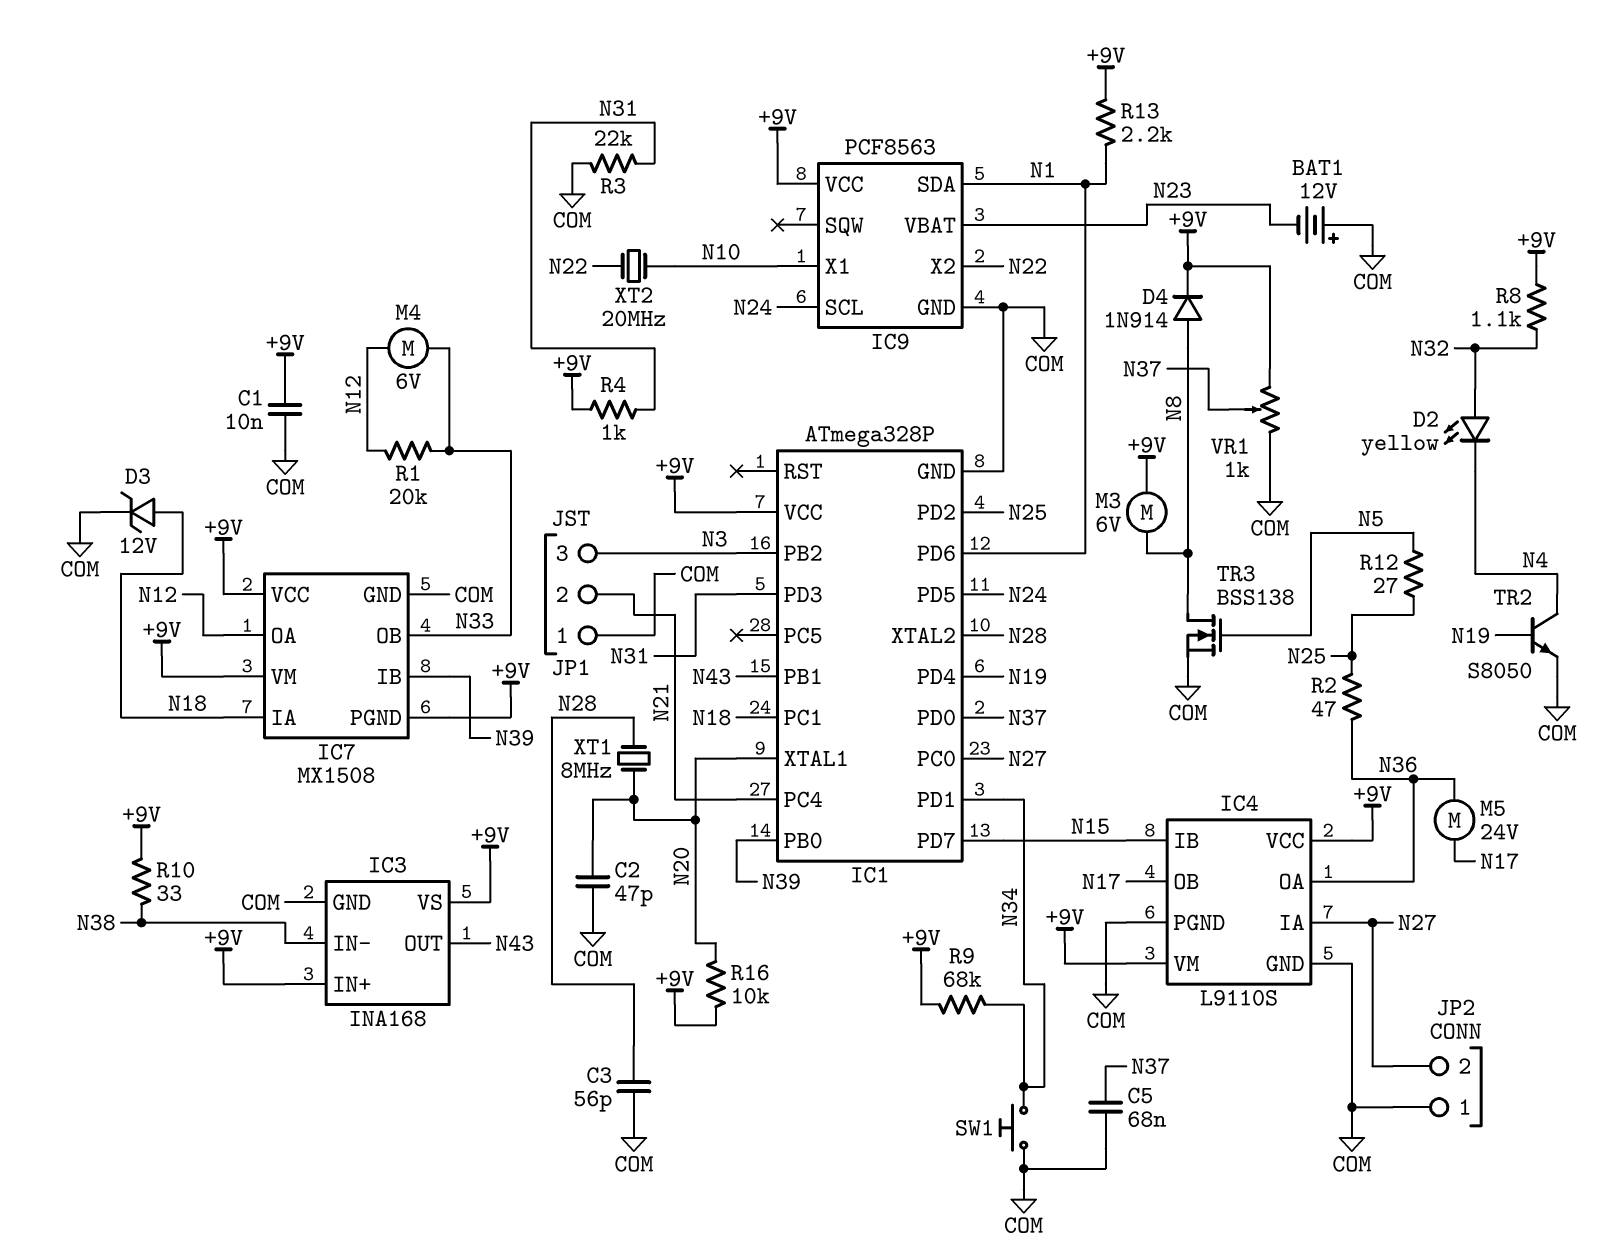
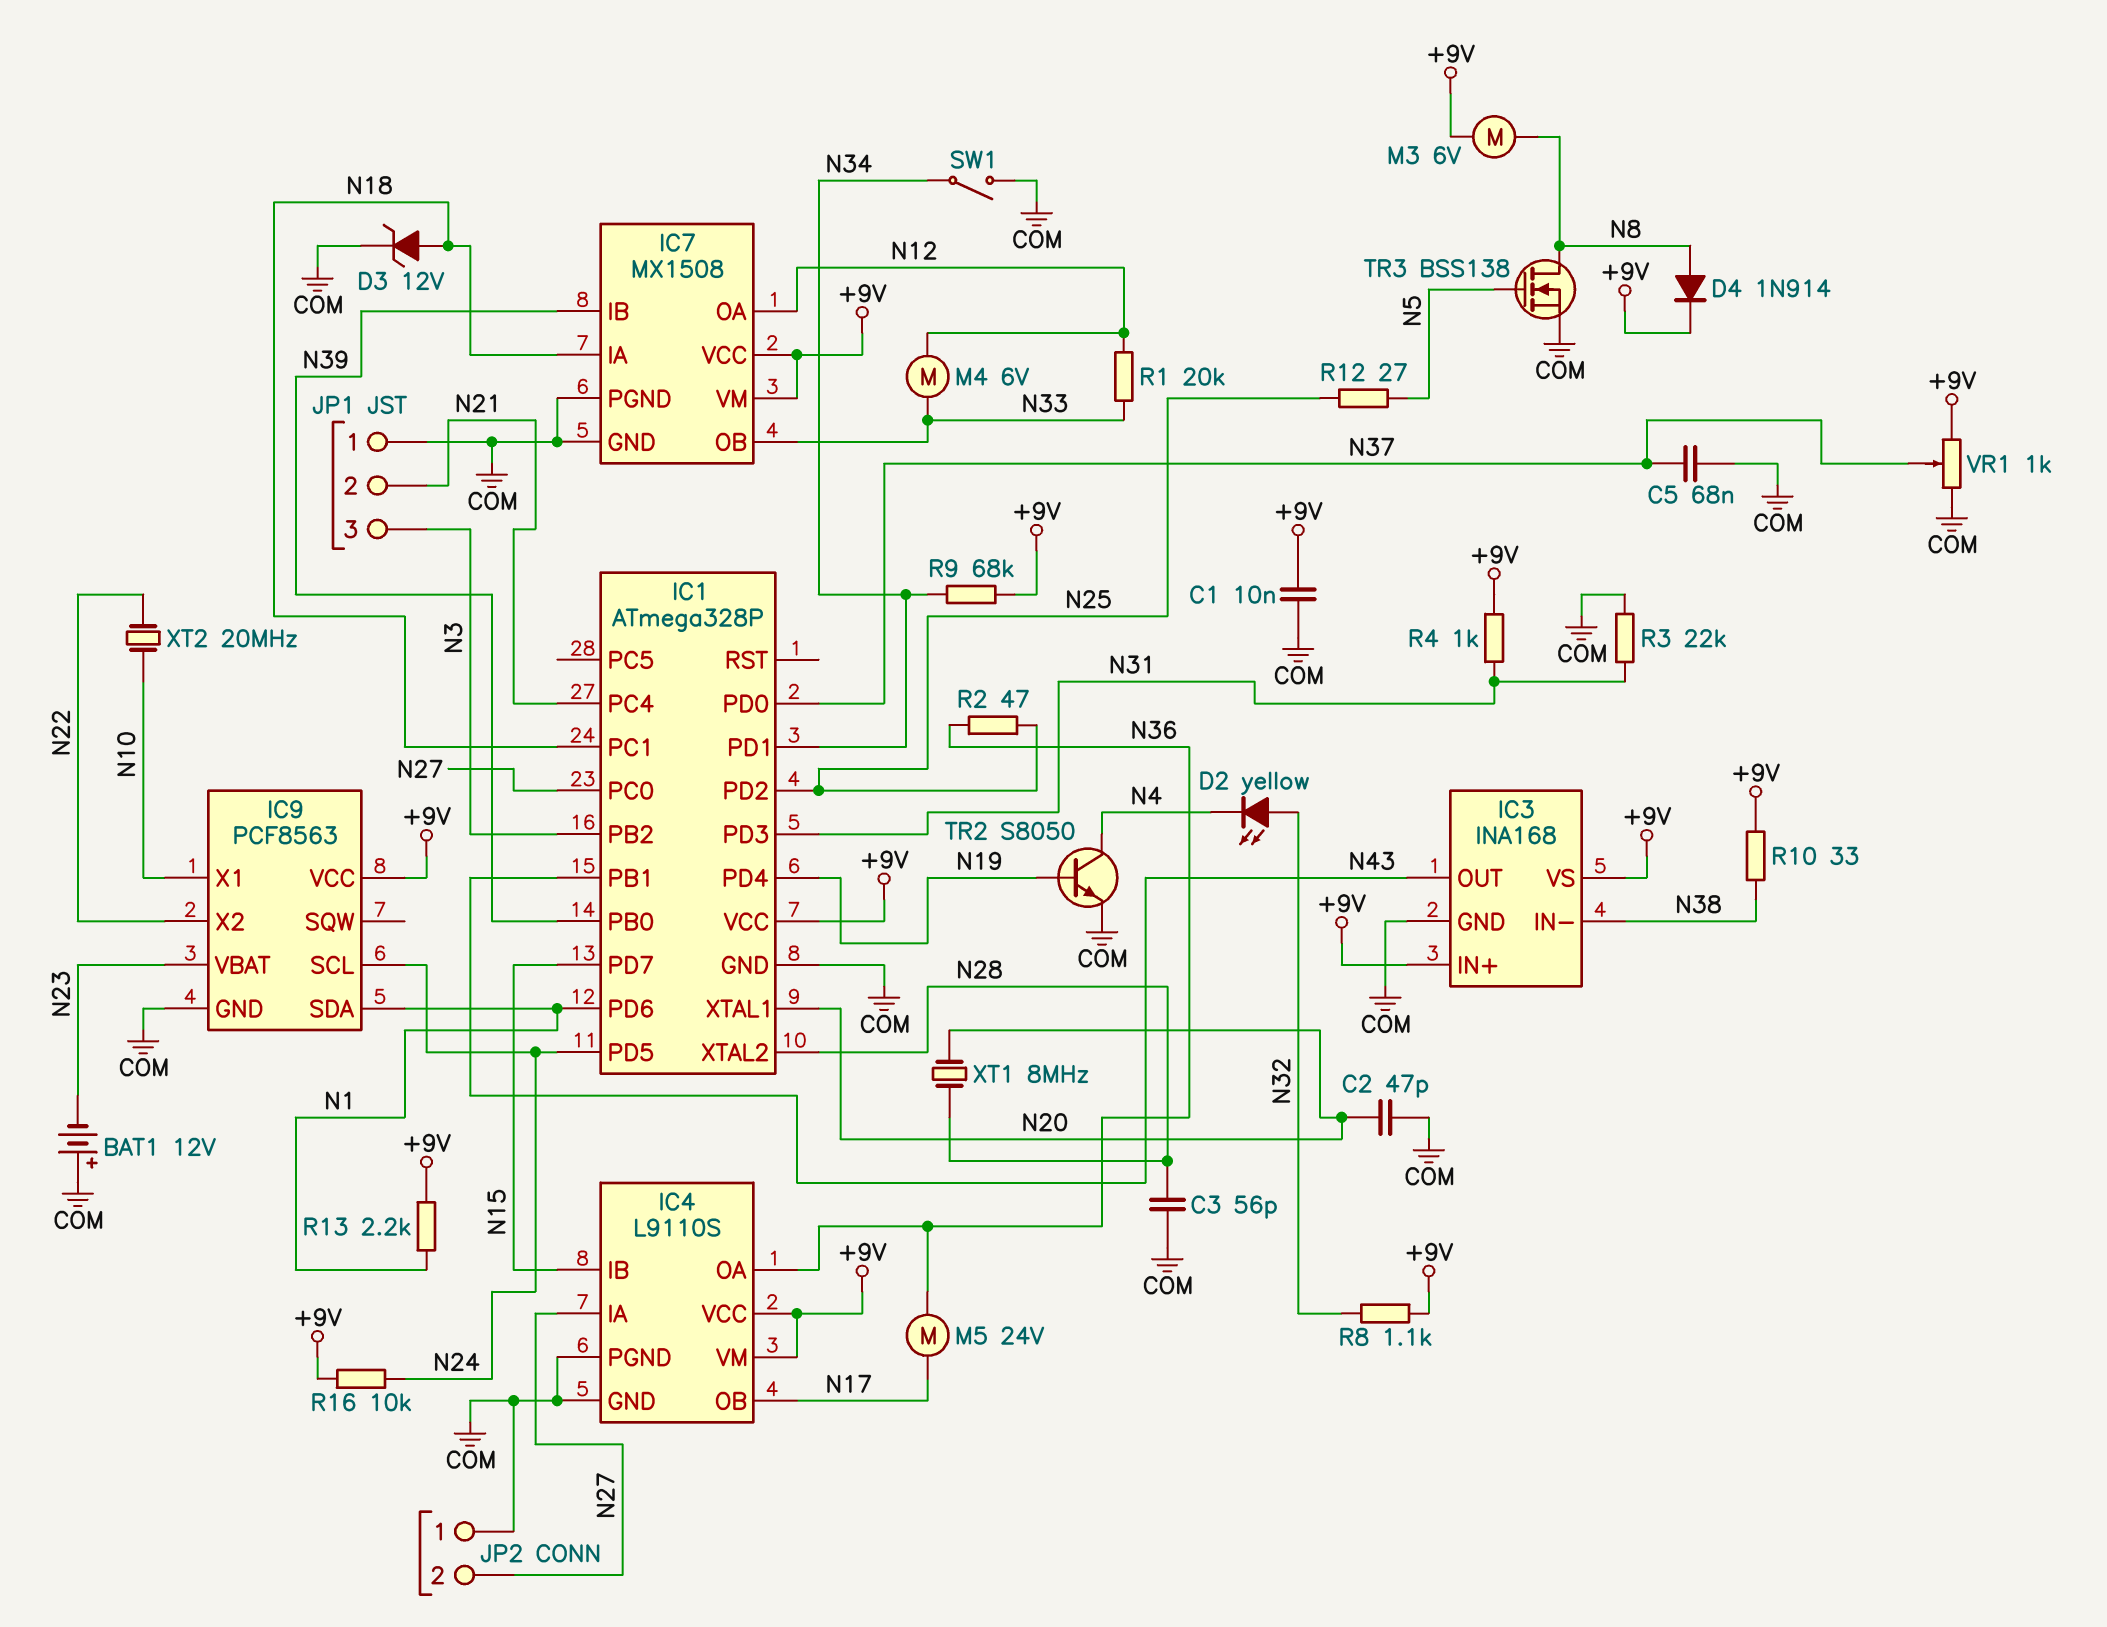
IC7 pin PGND: +9V -> COM
R16: 10k (+9V, N20) -> 10k (+9V, N24)
SW1: button (COM, N34) -> switch (COM, N34)

